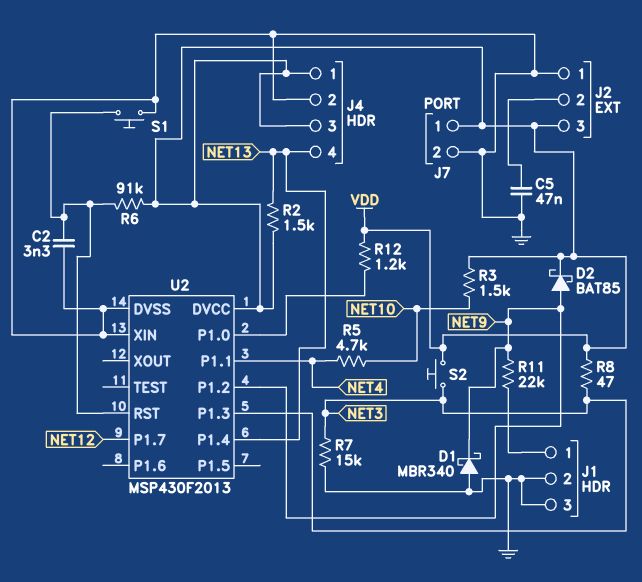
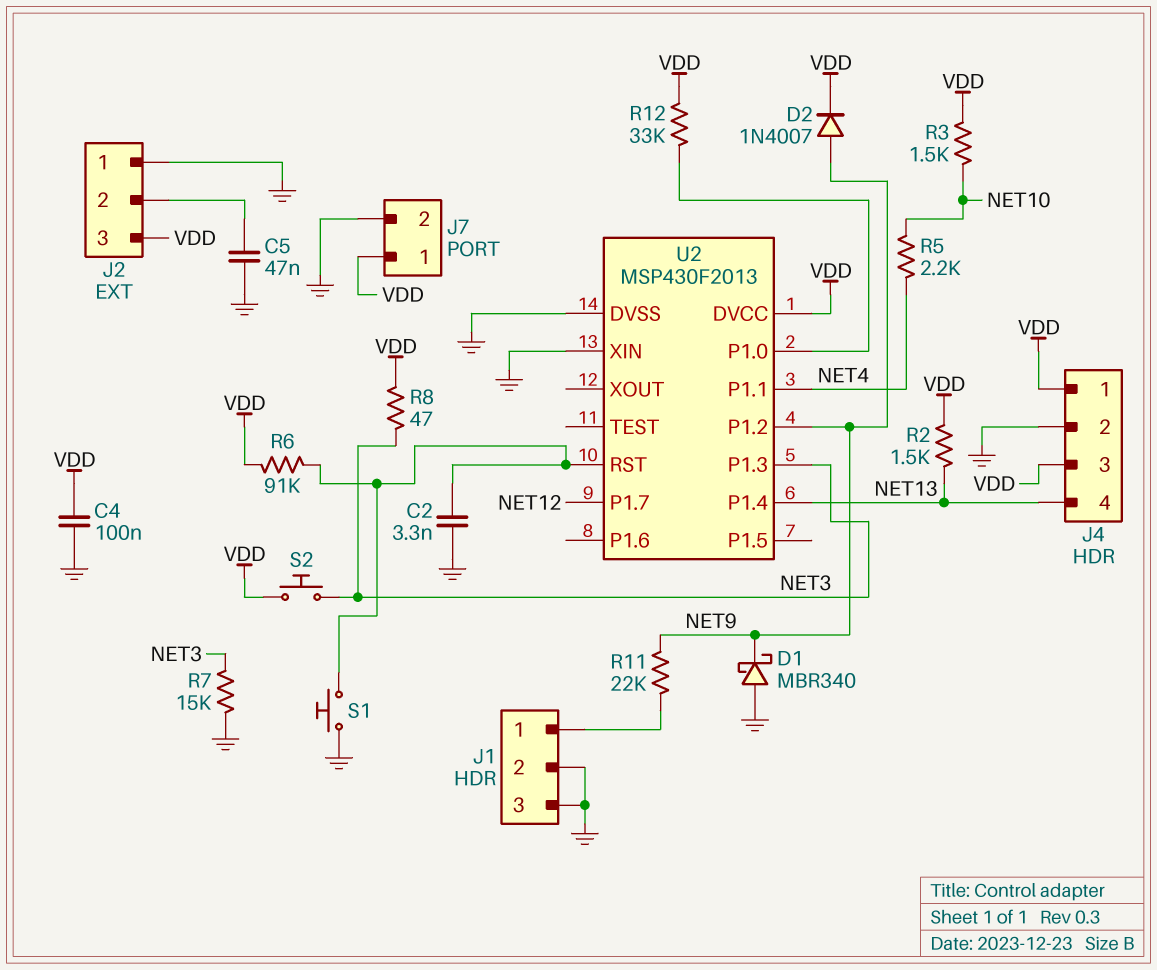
C4: none -> 100nF (GND, VDD)
D2: schottky BAT85 (A NET9, K VDD) -> diode 1N4007 (A NET9, K VDD)
R5: 4.7k (NET4, NET10) -> 2.2k (NET4, NET10)
R12: 1.2k (U2/P1.0, VDD) -> 33k (U2/P1.0, VDD)

